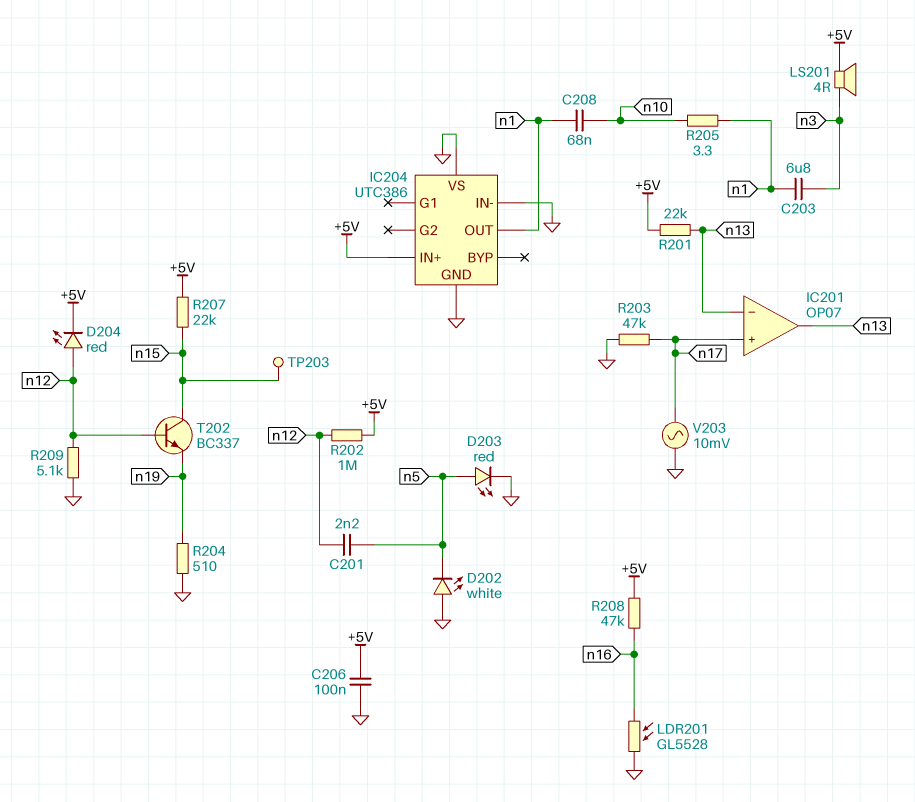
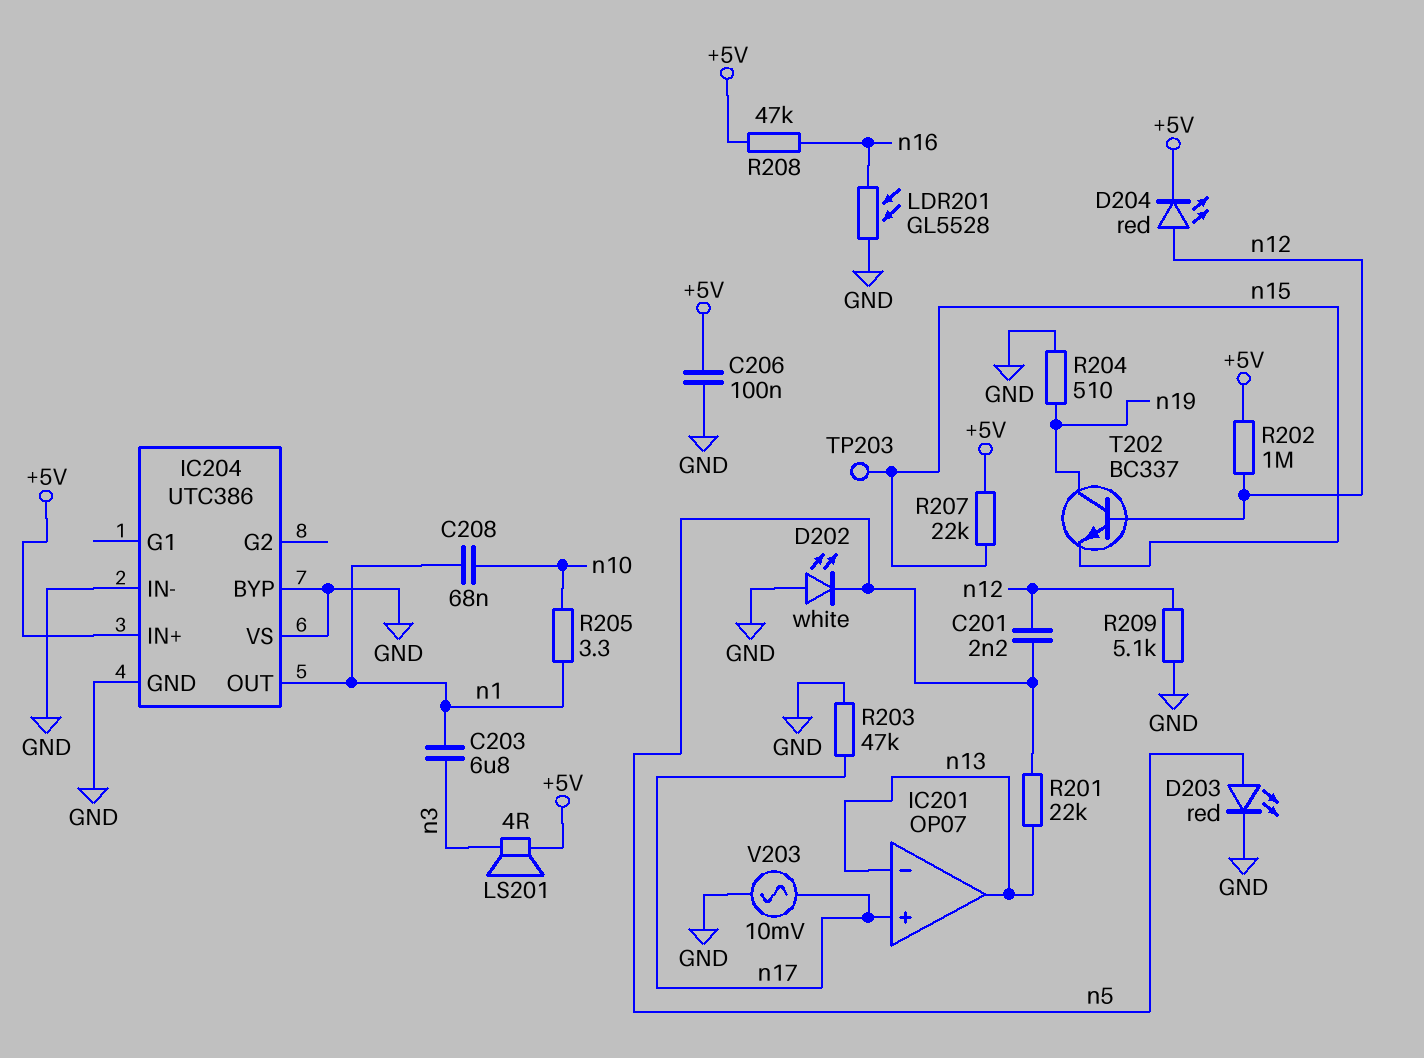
IC204 pin BYP: none -> GND
R201: 22k (+5V, n13) -> 22k (n5, n13)
T202: NPN BC337 (B n12, C n15, E n19) -> NPN BC337 (B n12, C n19, E n15)

